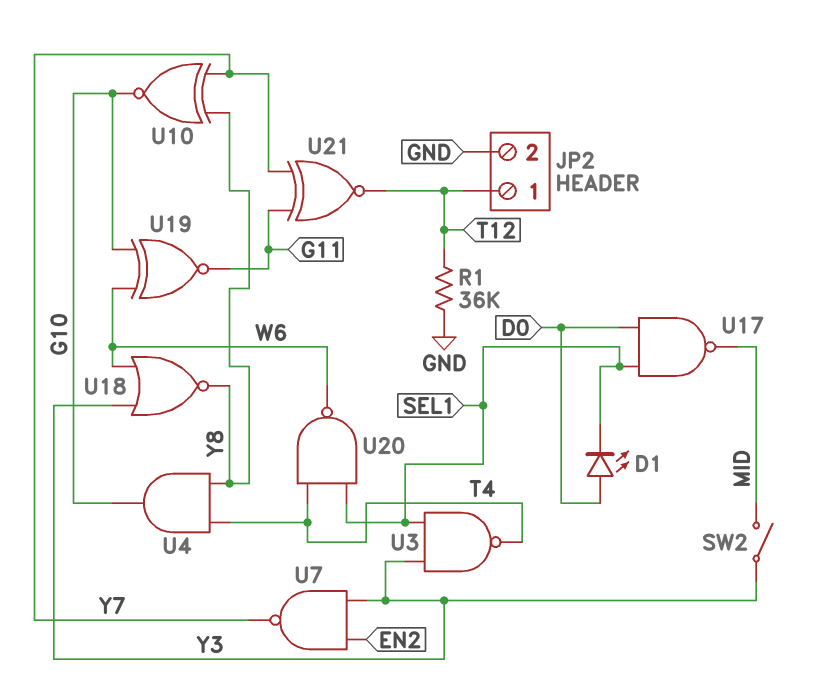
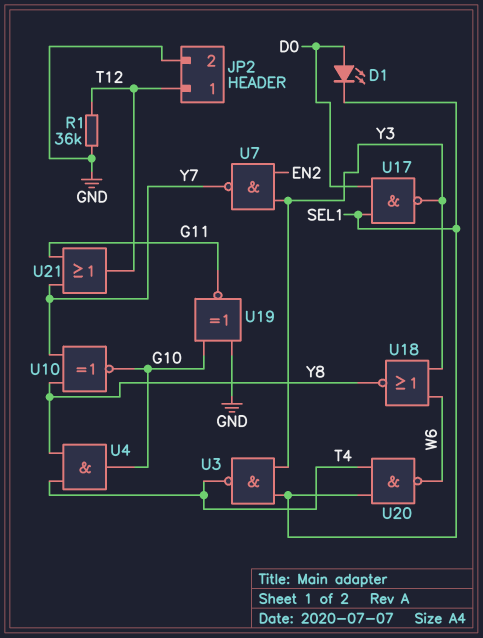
SW2: switch (MID, Y3) -> none
U17: NAND (in D0, in SEL1, out MID) -> NAND (in D0, in SEL1, out Y3)
U19: XNOR (in G10, in W6, out G11) -> XNOR (in G10, in GND, out G11)
U21: XNOR (in G11, in Y7, out T12) -> OR (in G11, in Y7, out T12)

